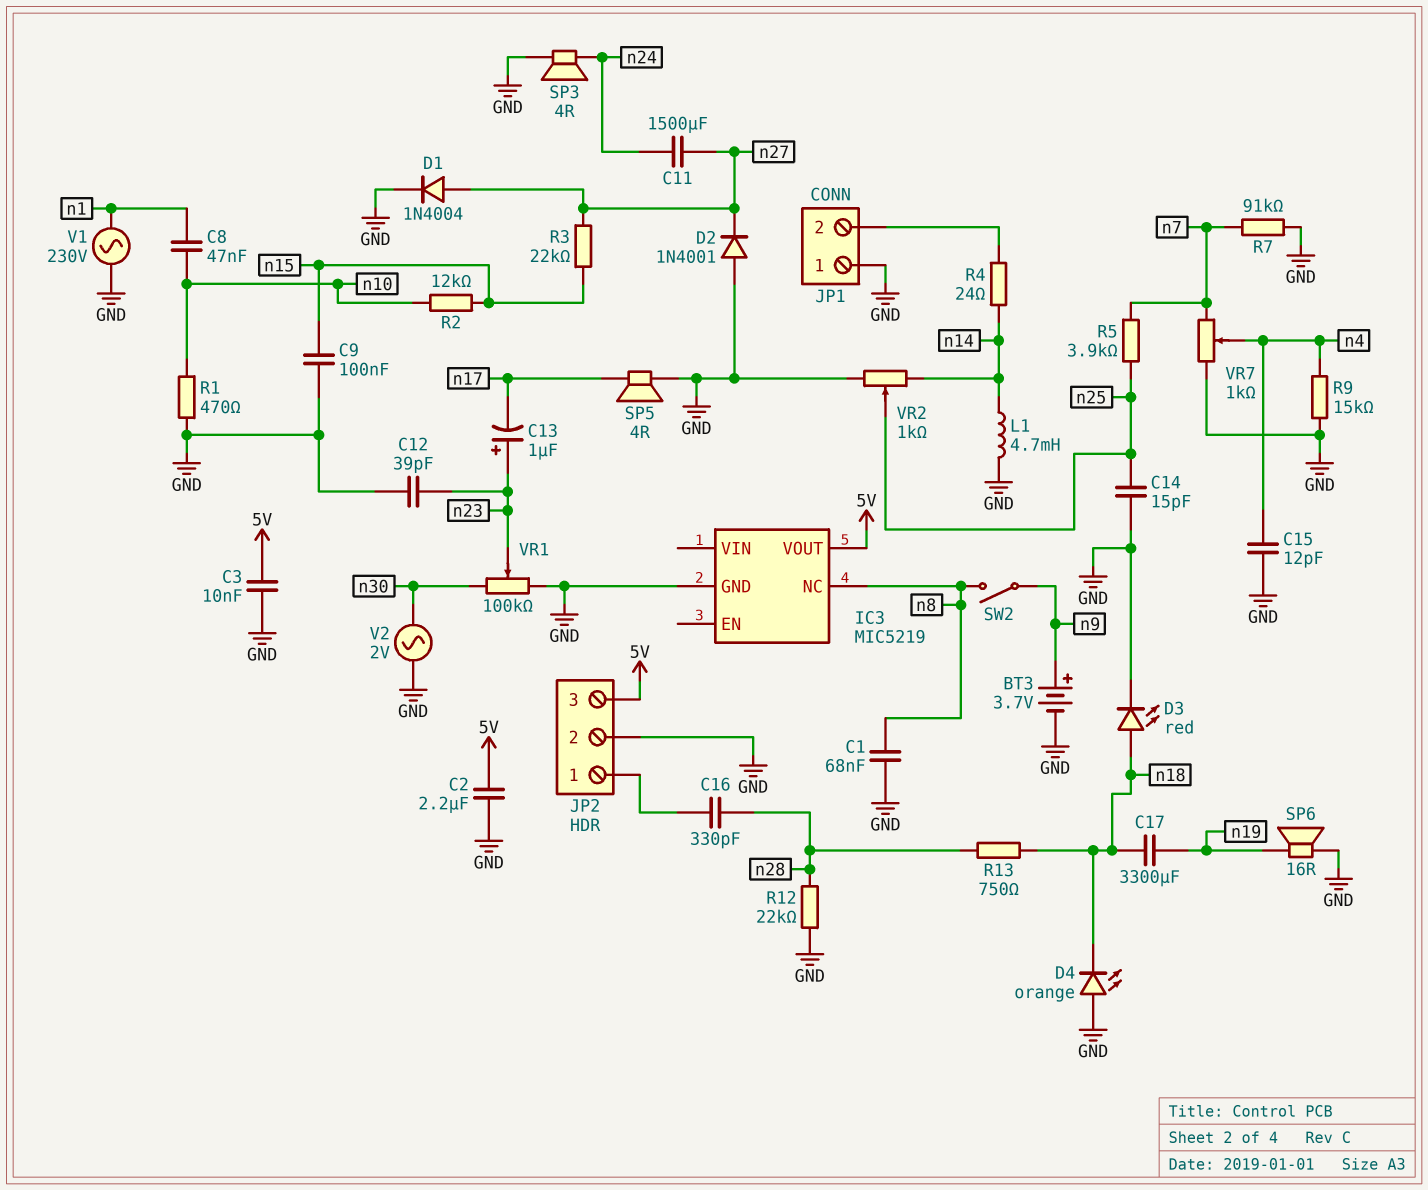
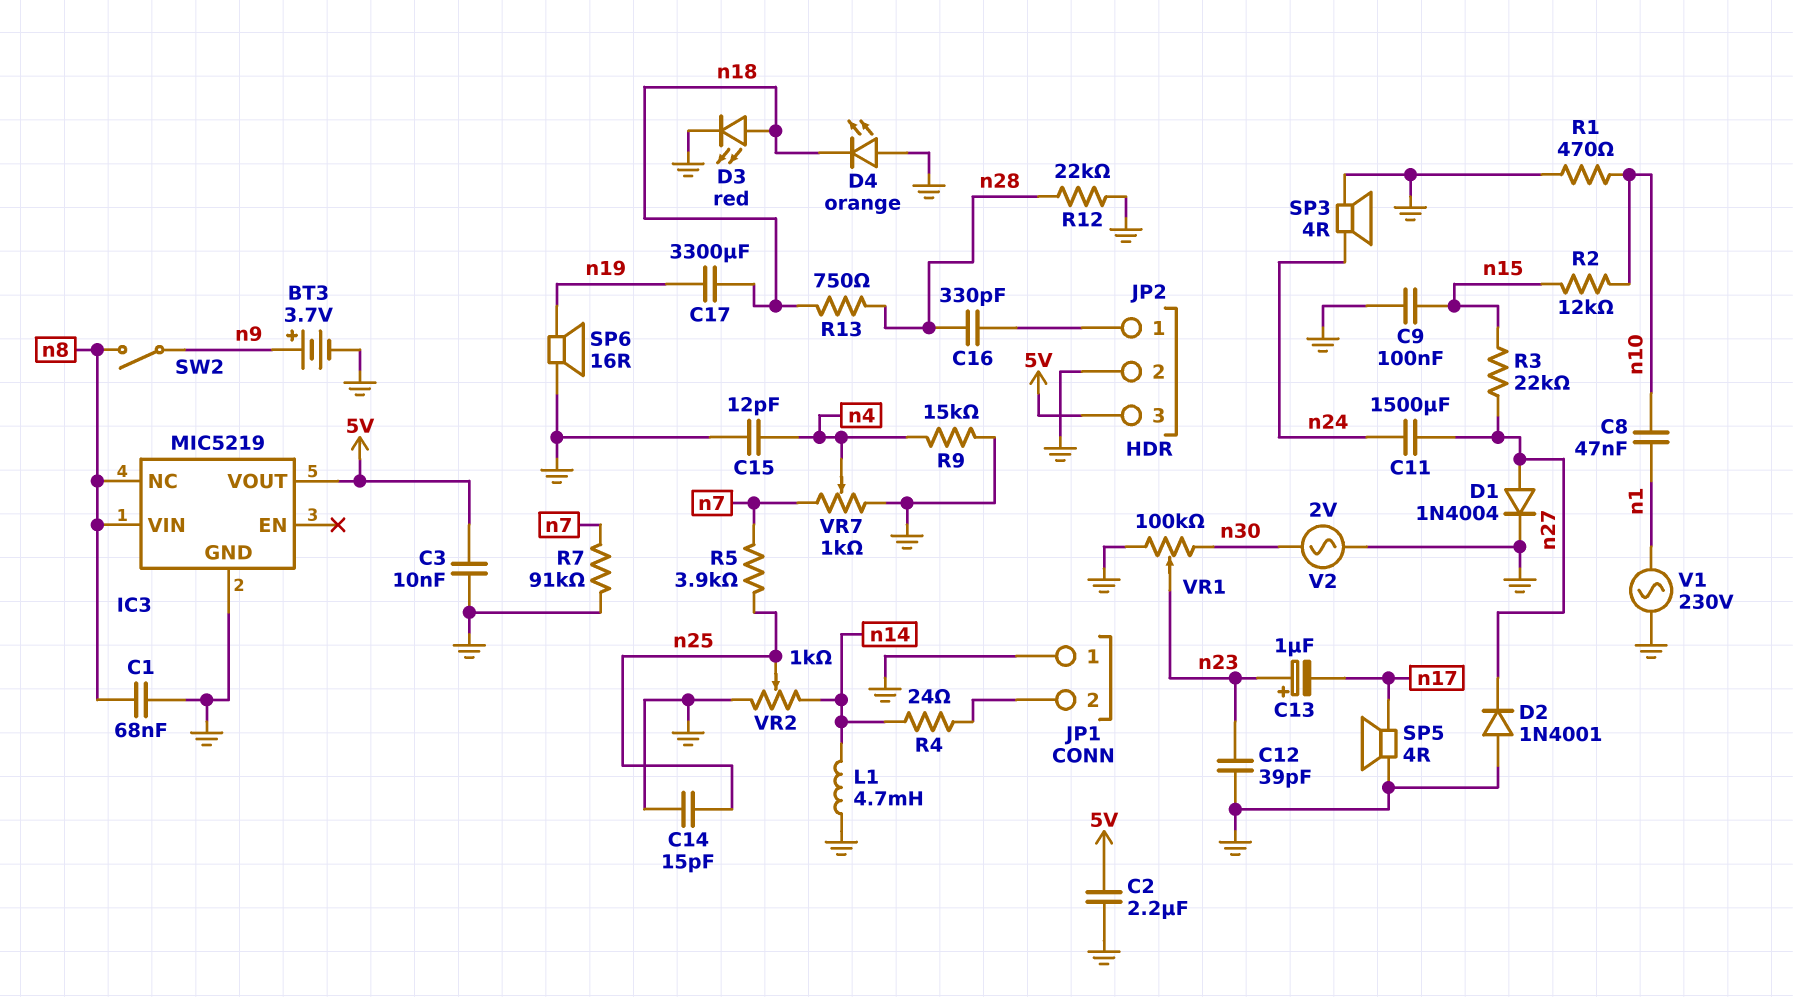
IC3 pin VIN: none -> n8

